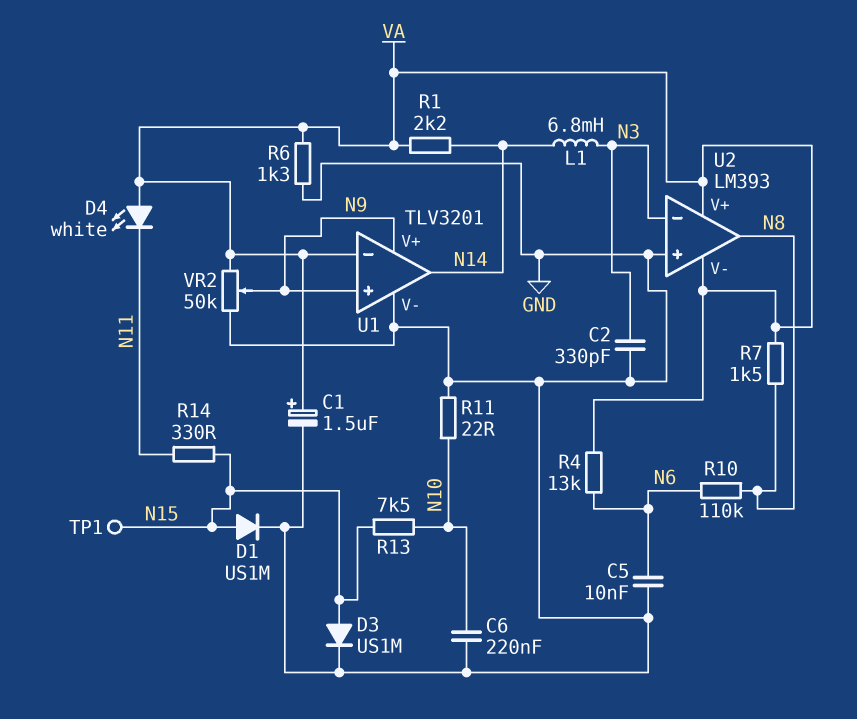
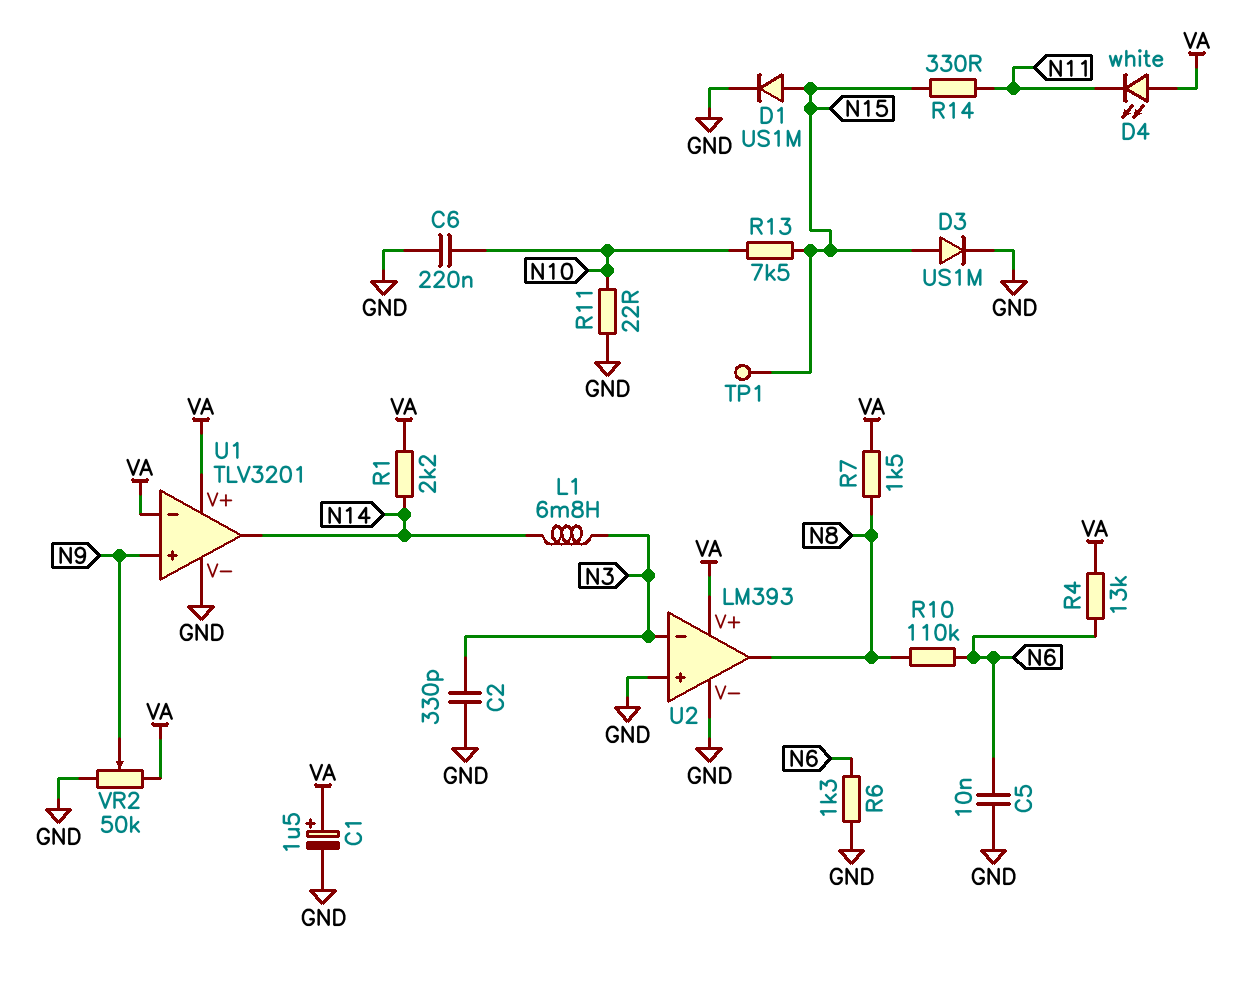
R6: 1.3k (GND, VA) -> 1.3k (GND, N6)
U1 pin V+: N9 -> VA
U2 pin V-: VA -> GND

